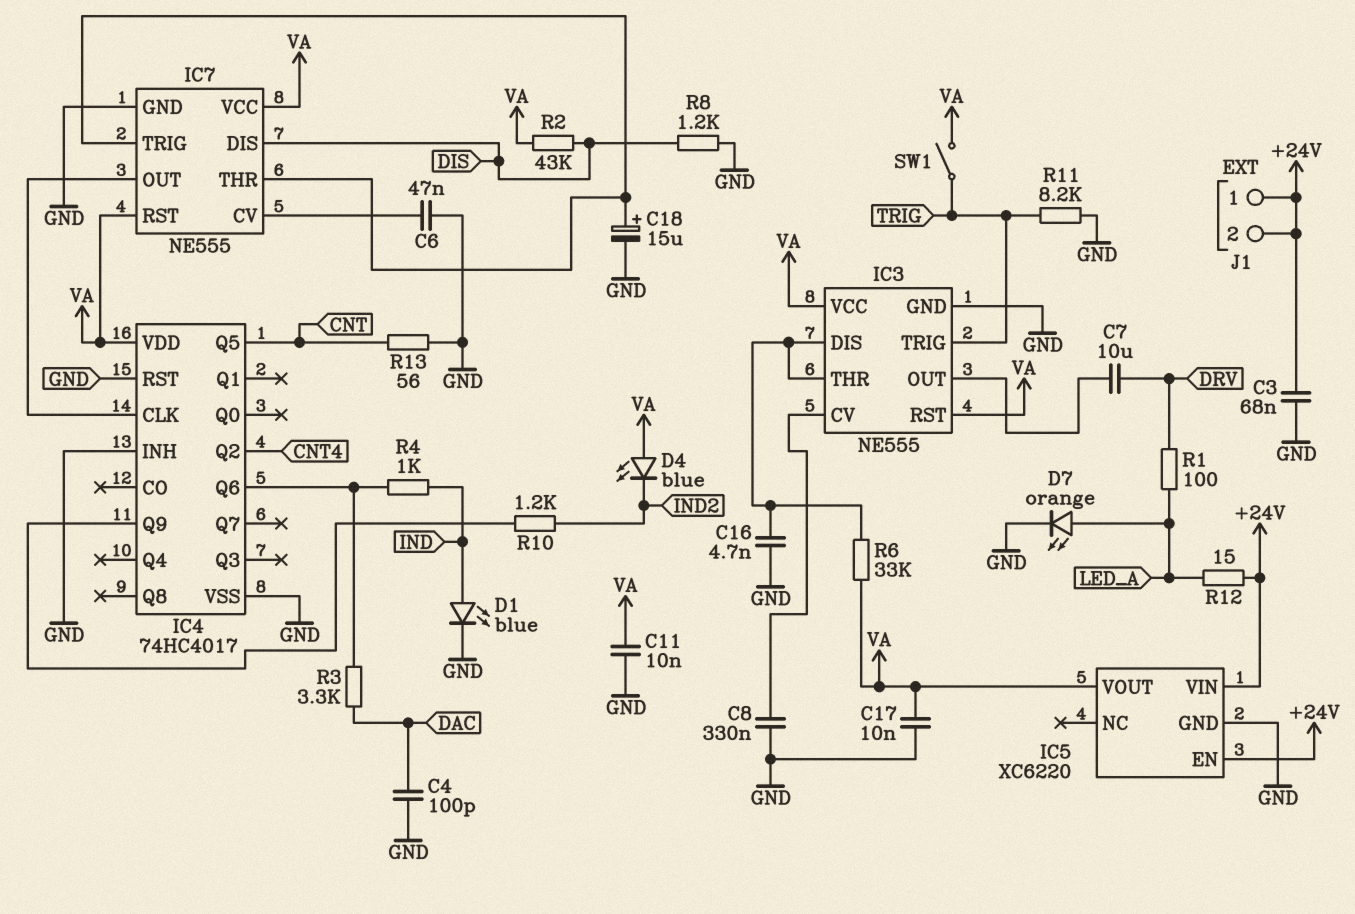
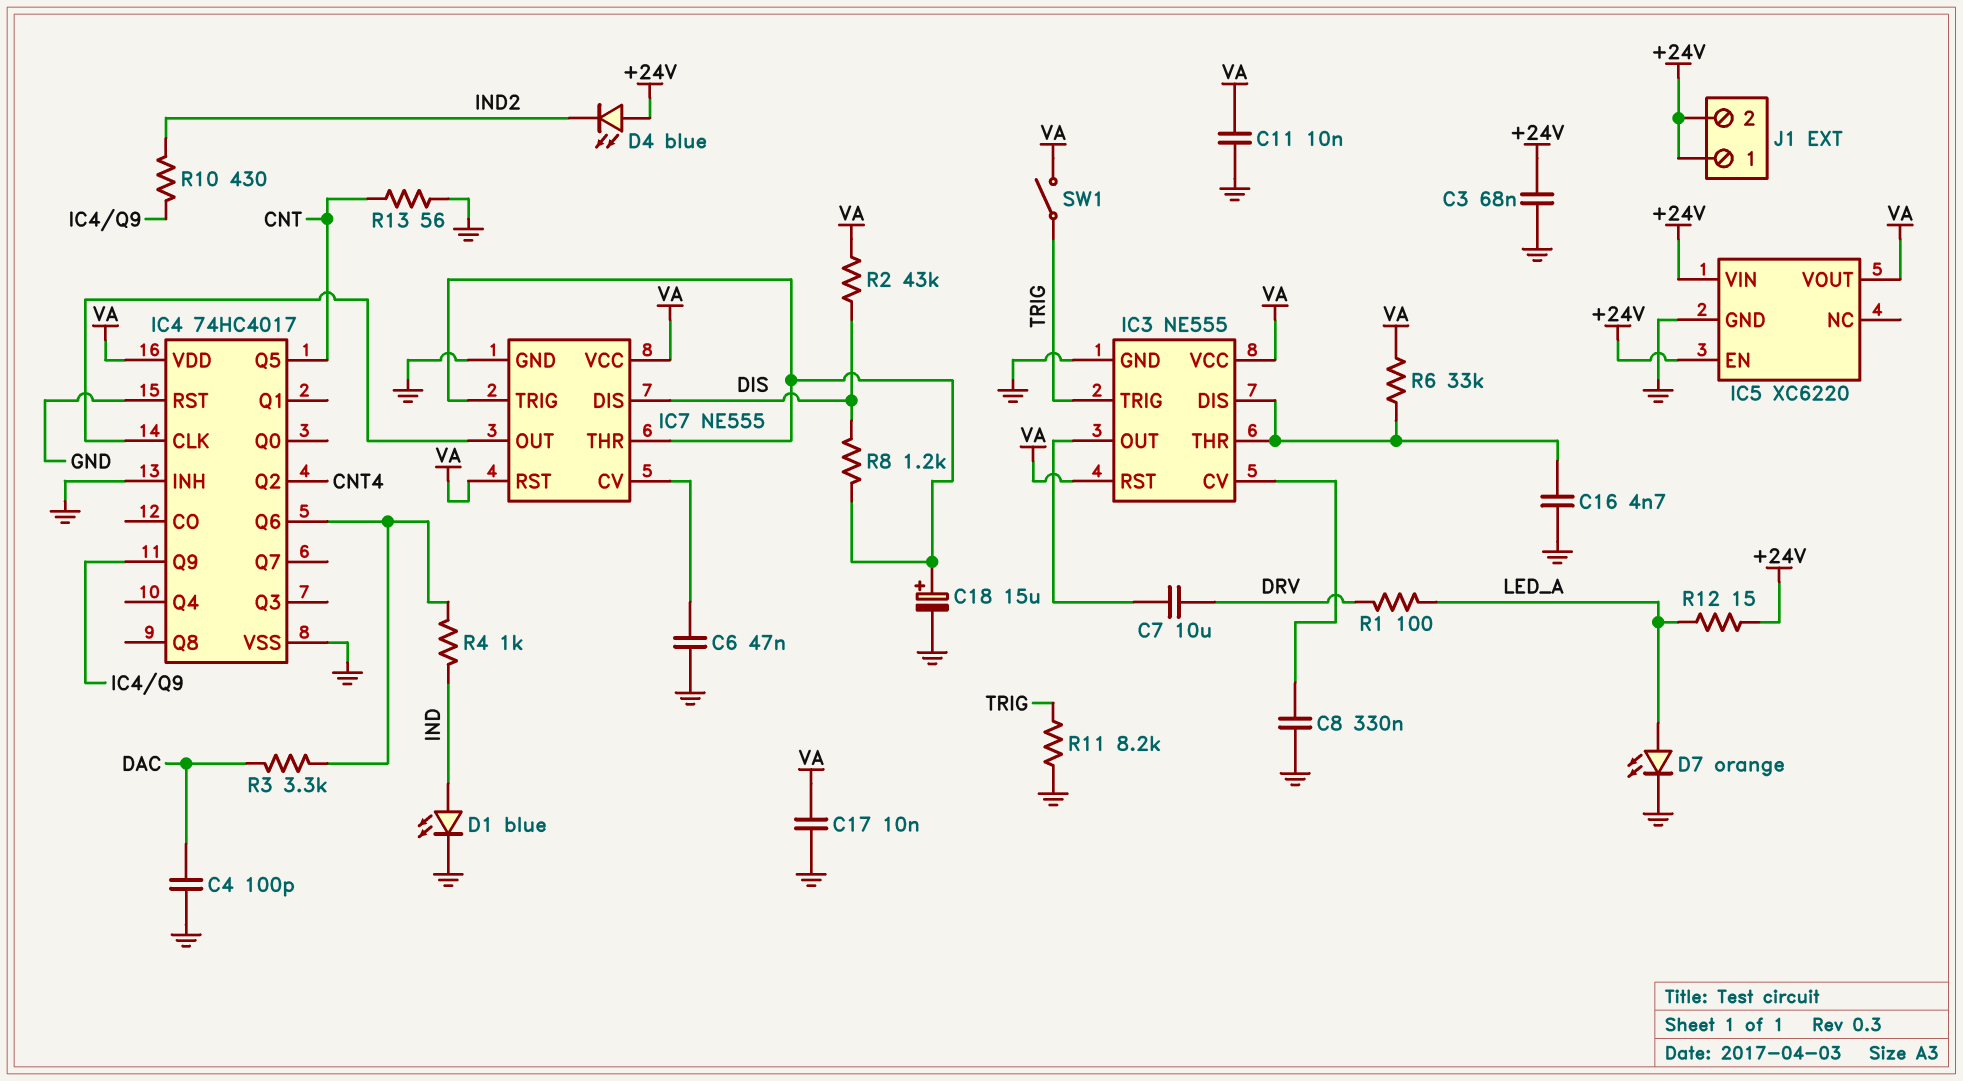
D4: LED blue (A VA, K IND2) -> LED blue (A +24V, K IND2)
R8: 1.2k (DIS, GND) -> 1.2k (DIS, IC7/THR)
R10: 1.2k (IC4/Q9, IND2) -> 430 (IC4/Q9, IND2)

